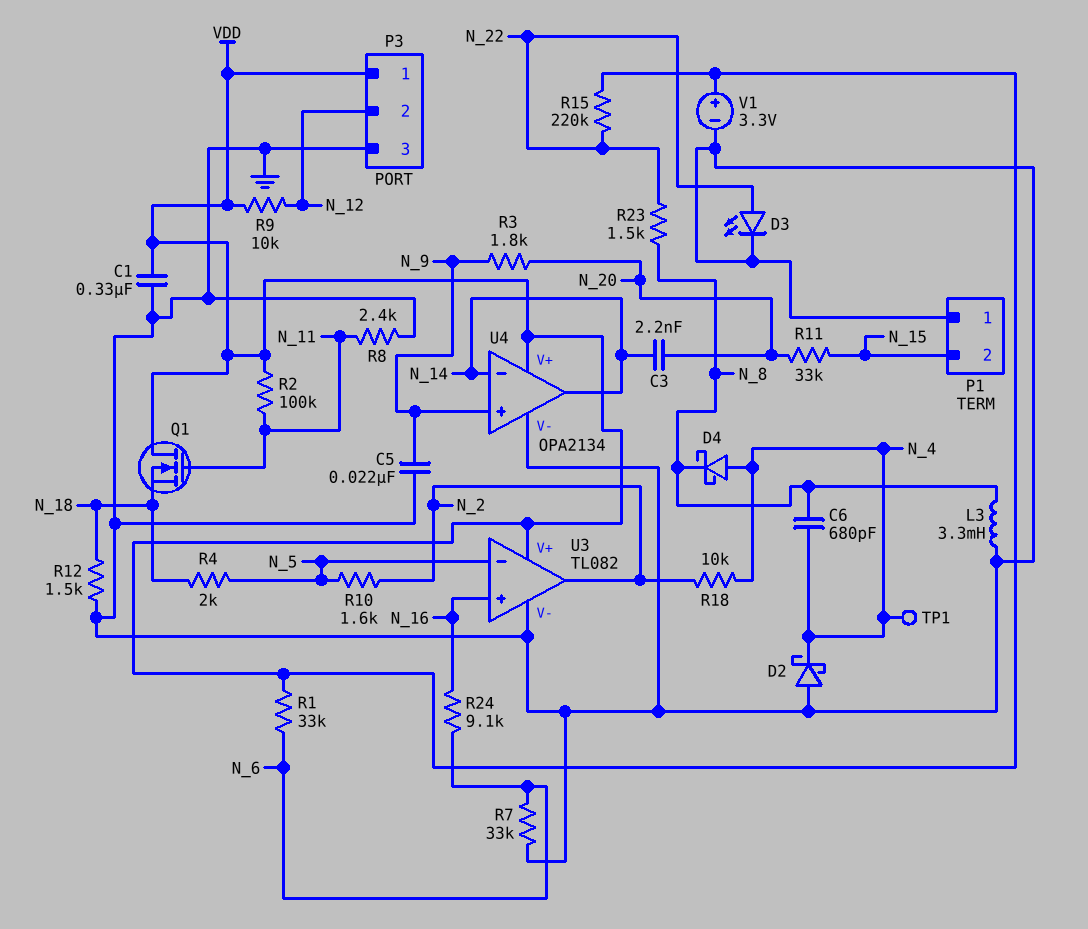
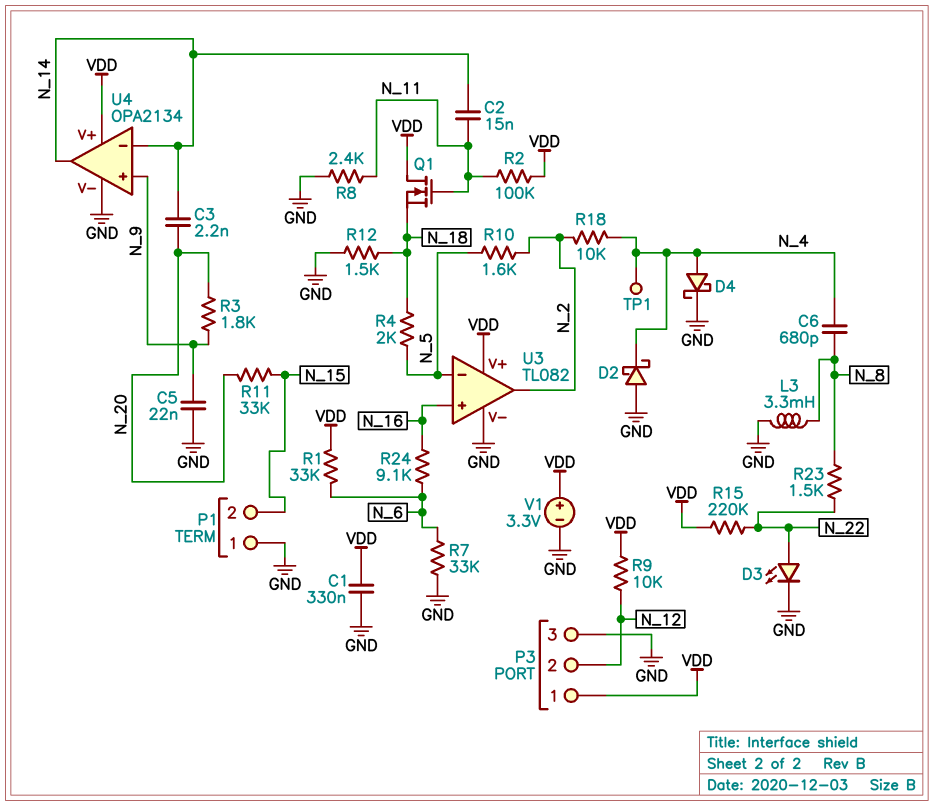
C2: none -> 15nF (N_11, N_14)
D4: schottky (A N_4, K N_8) -> schottky (A N_4, K GND)

